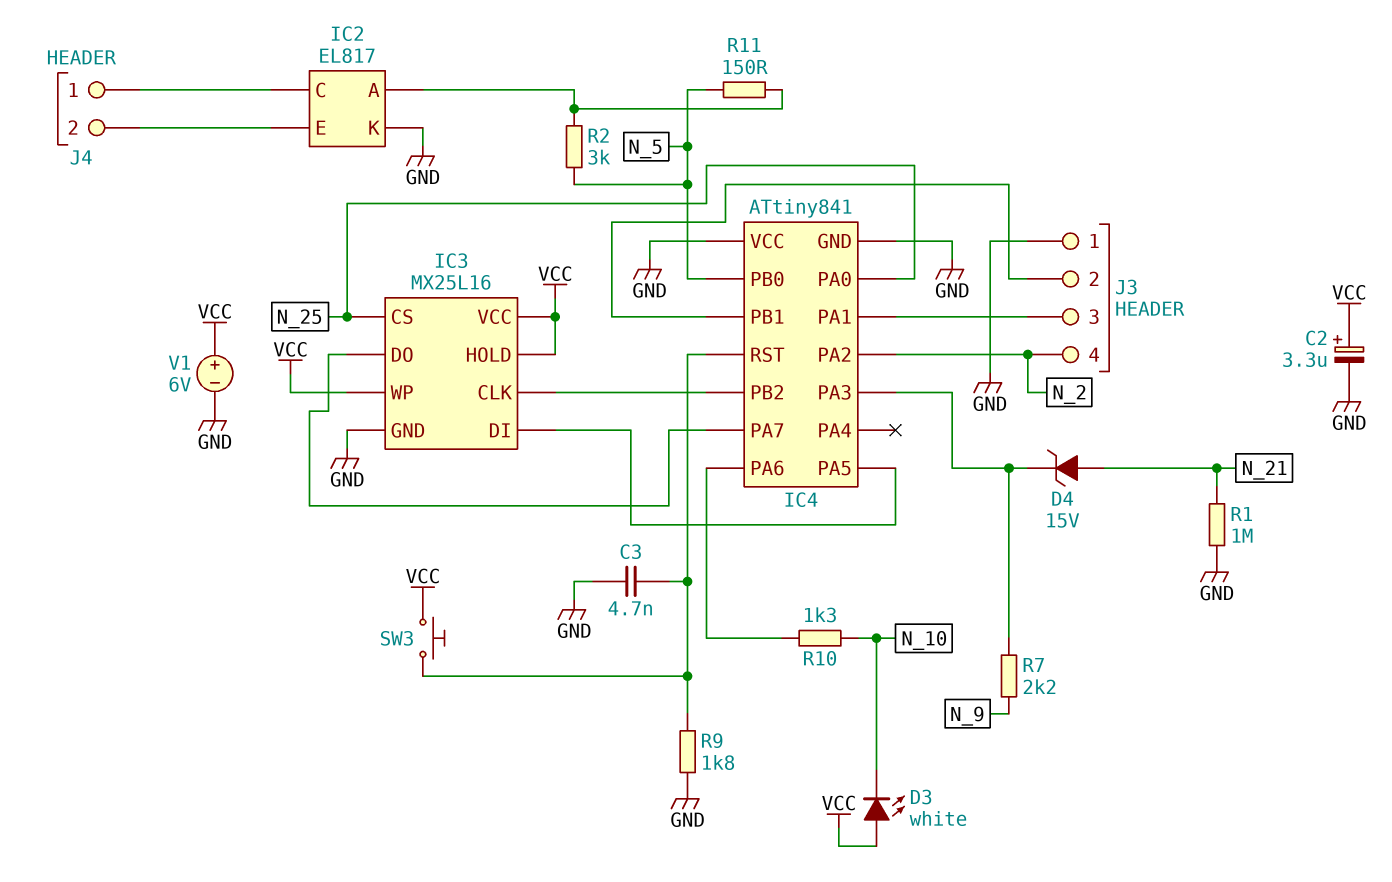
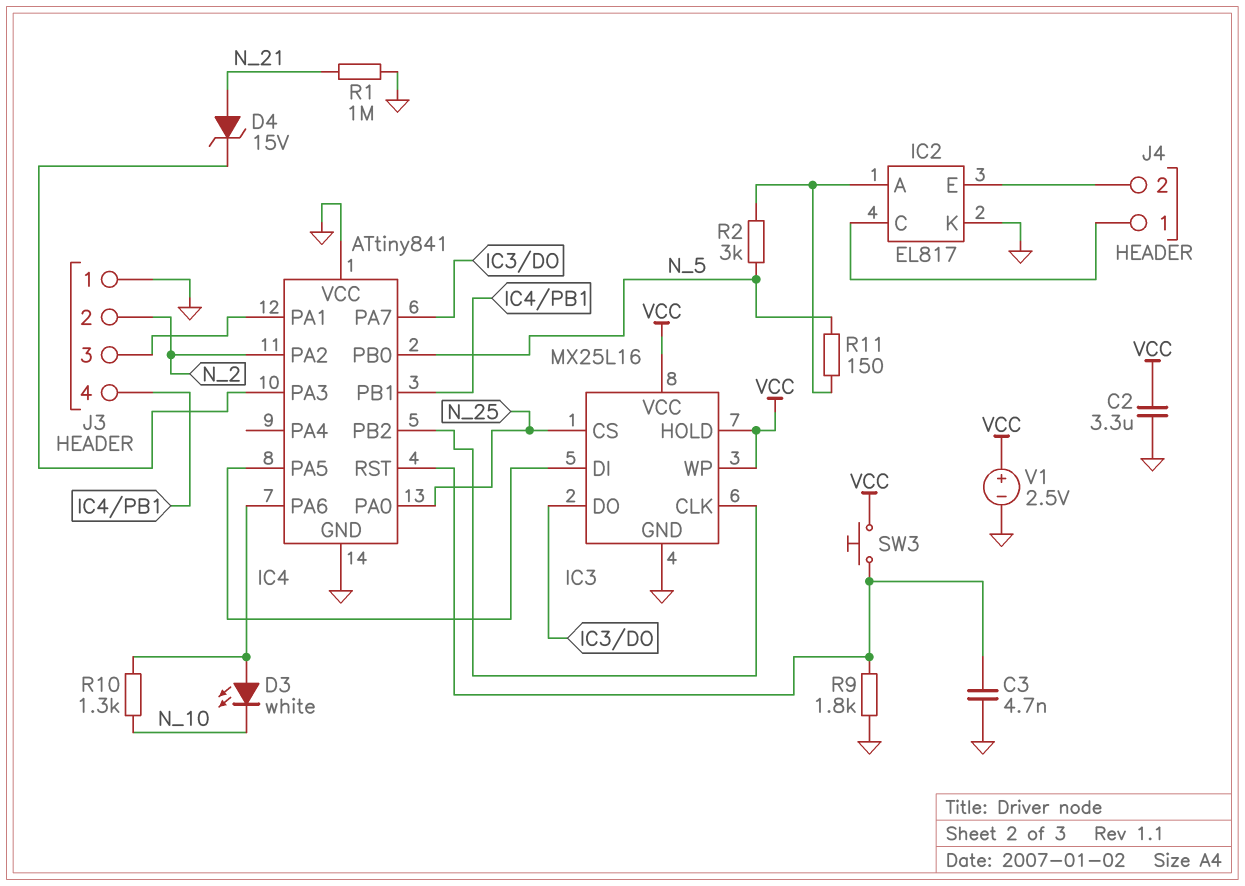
C2: 3.3uF (plus VCC, minus GND) -> 3.3uF (GND, VCC)
D3: LED white (A VCC, K N_10) -> LED white (A IC4/PA6, K N_10)
J3 pin 2: IC4/PB1 -> N_2
J3 pin 4: N_2 -> IC4/PB1
R7: 2.2k (IC4/PA3, N_9) -> none
V1: 6V (plus VCC, minus GND) -> 2.5V (plus VCC, minus GND)

